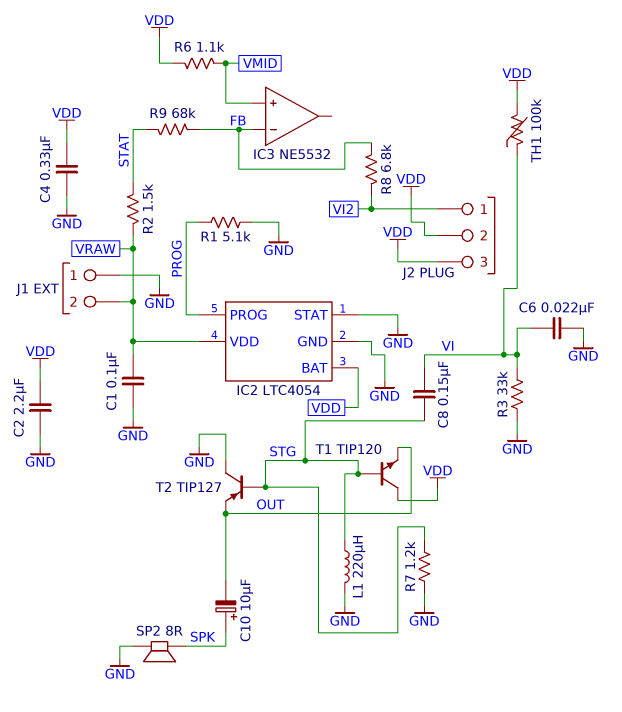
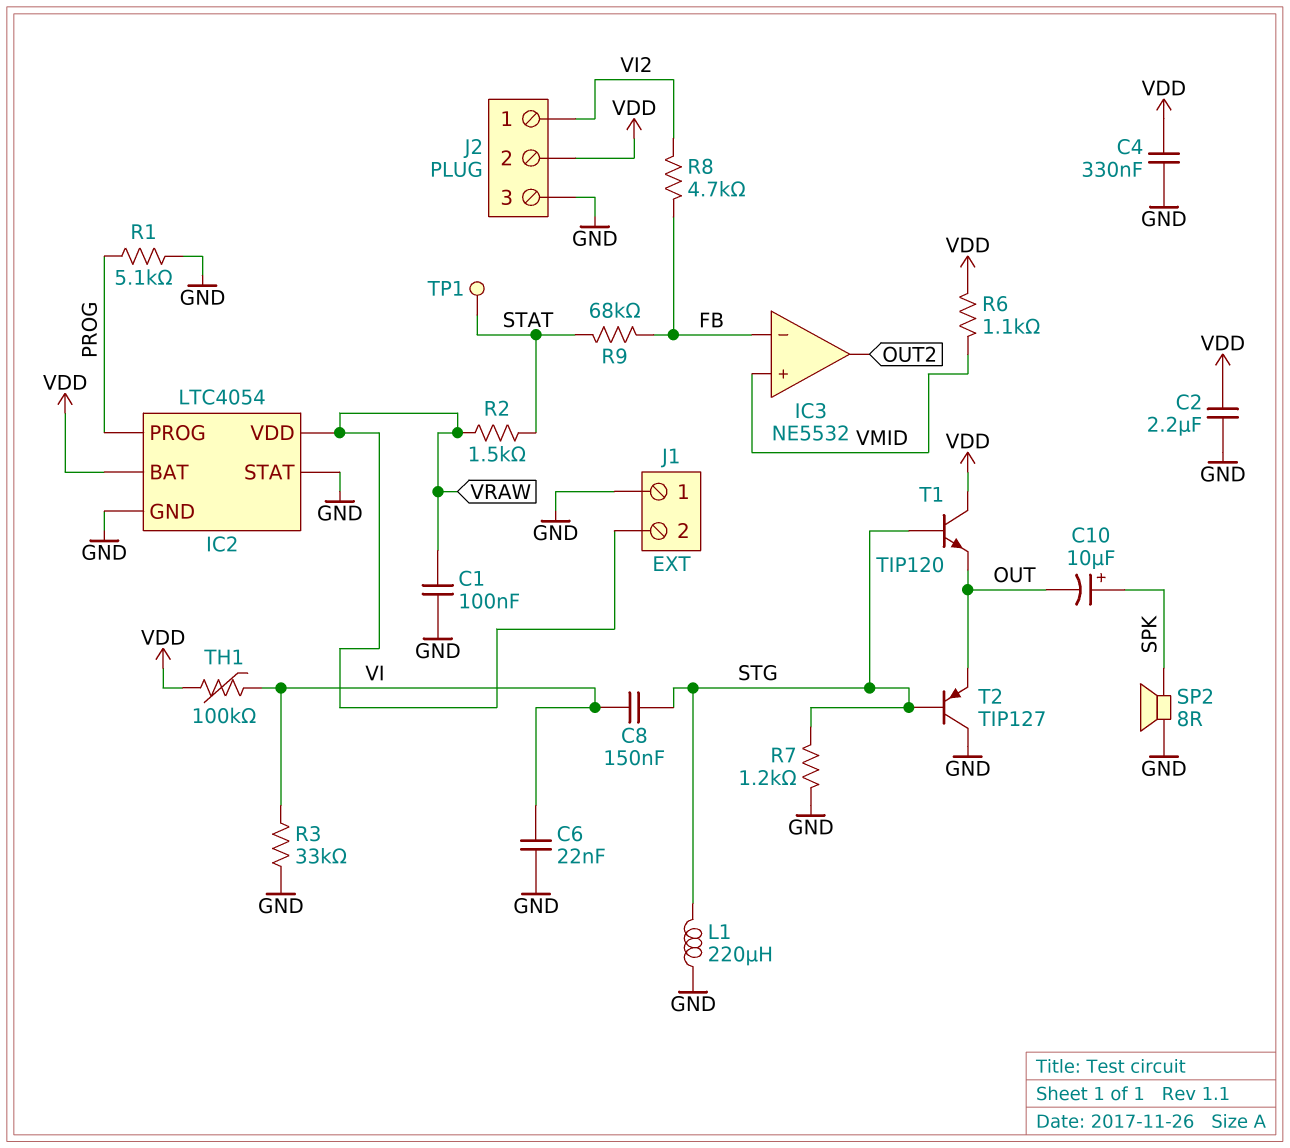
IC3 pin out: none -> OUT2
J2 pin 3: VDD -> GND
R8: 6.8k (FB, VI2) -> 4.7k (FB, VI2)
TP1: none -> test point (STAT)

